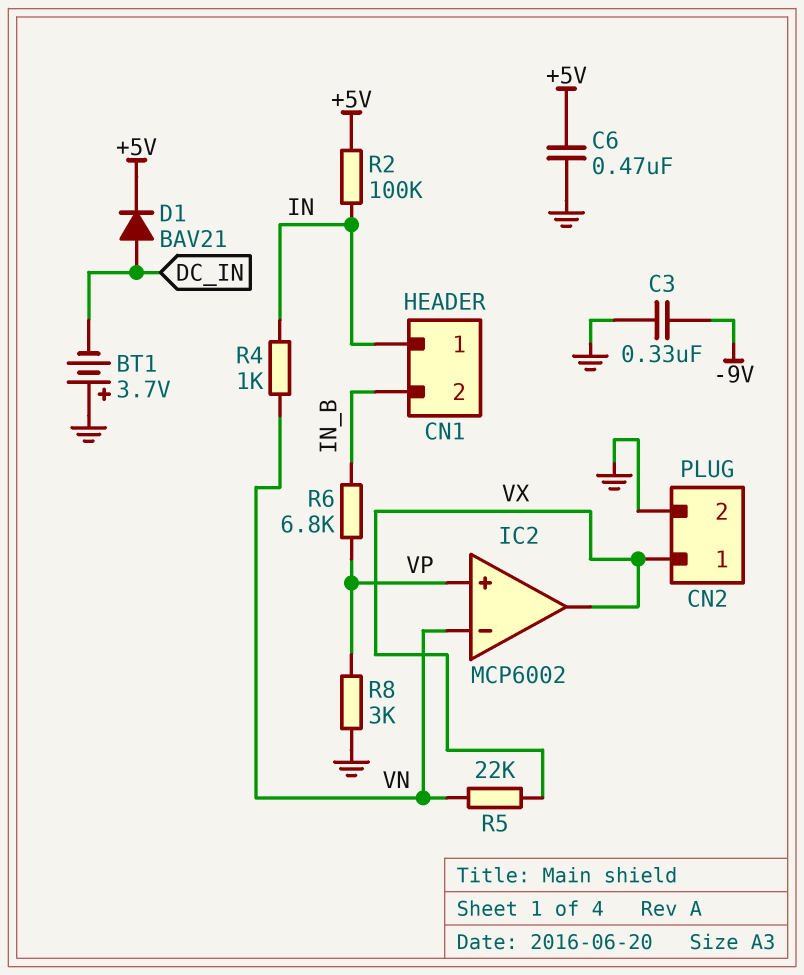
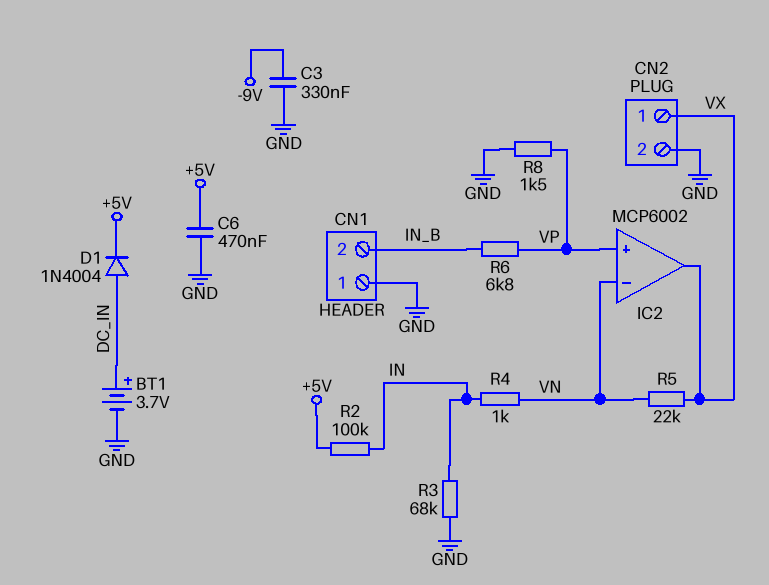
BT1: 3.7V (plus GND, minus DC_IN) -> 3.7V (plus DC_IN, minus GND)
CN1 pin 1: IN -> GND
D1: diode BAV21 (A DC_IN, K +5V) -> diode 1N4004 (A DC_IN, K +5V)
R3: none -> 68k (GND, IN)
R8: 3k (GND, VP) -> 1.5k (GND, VP)

